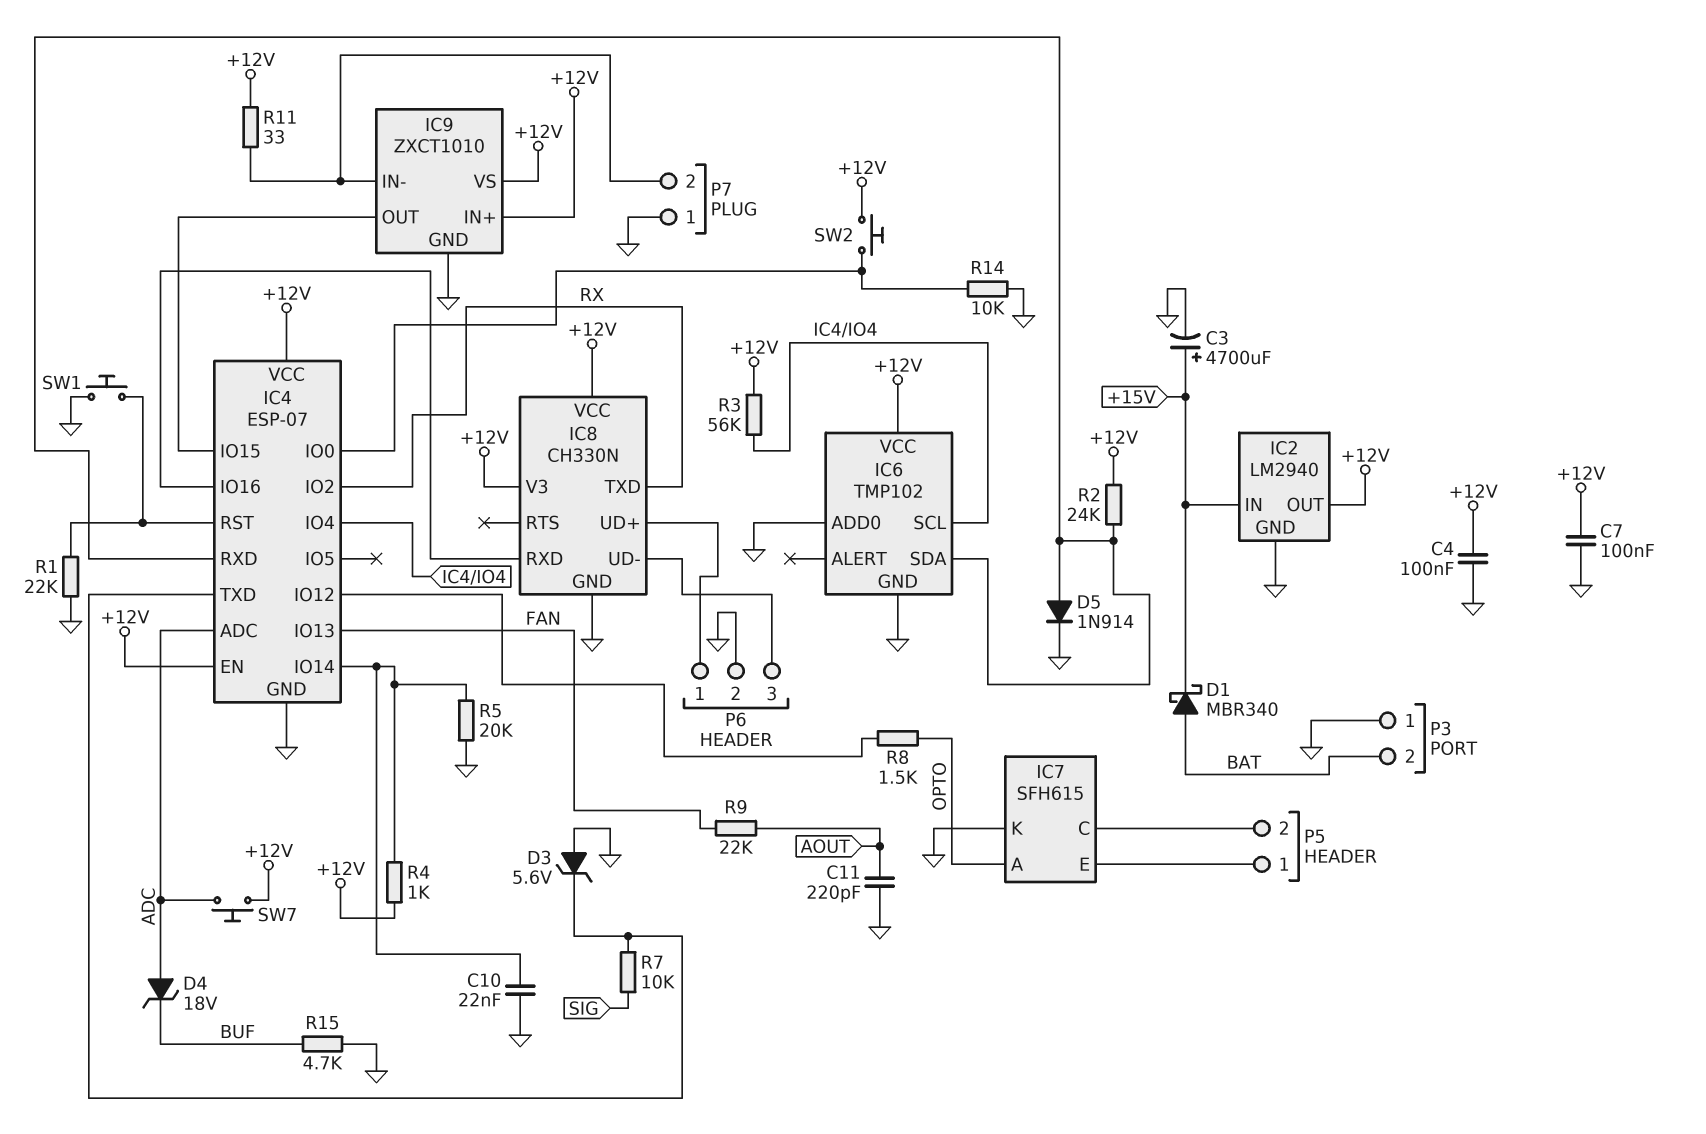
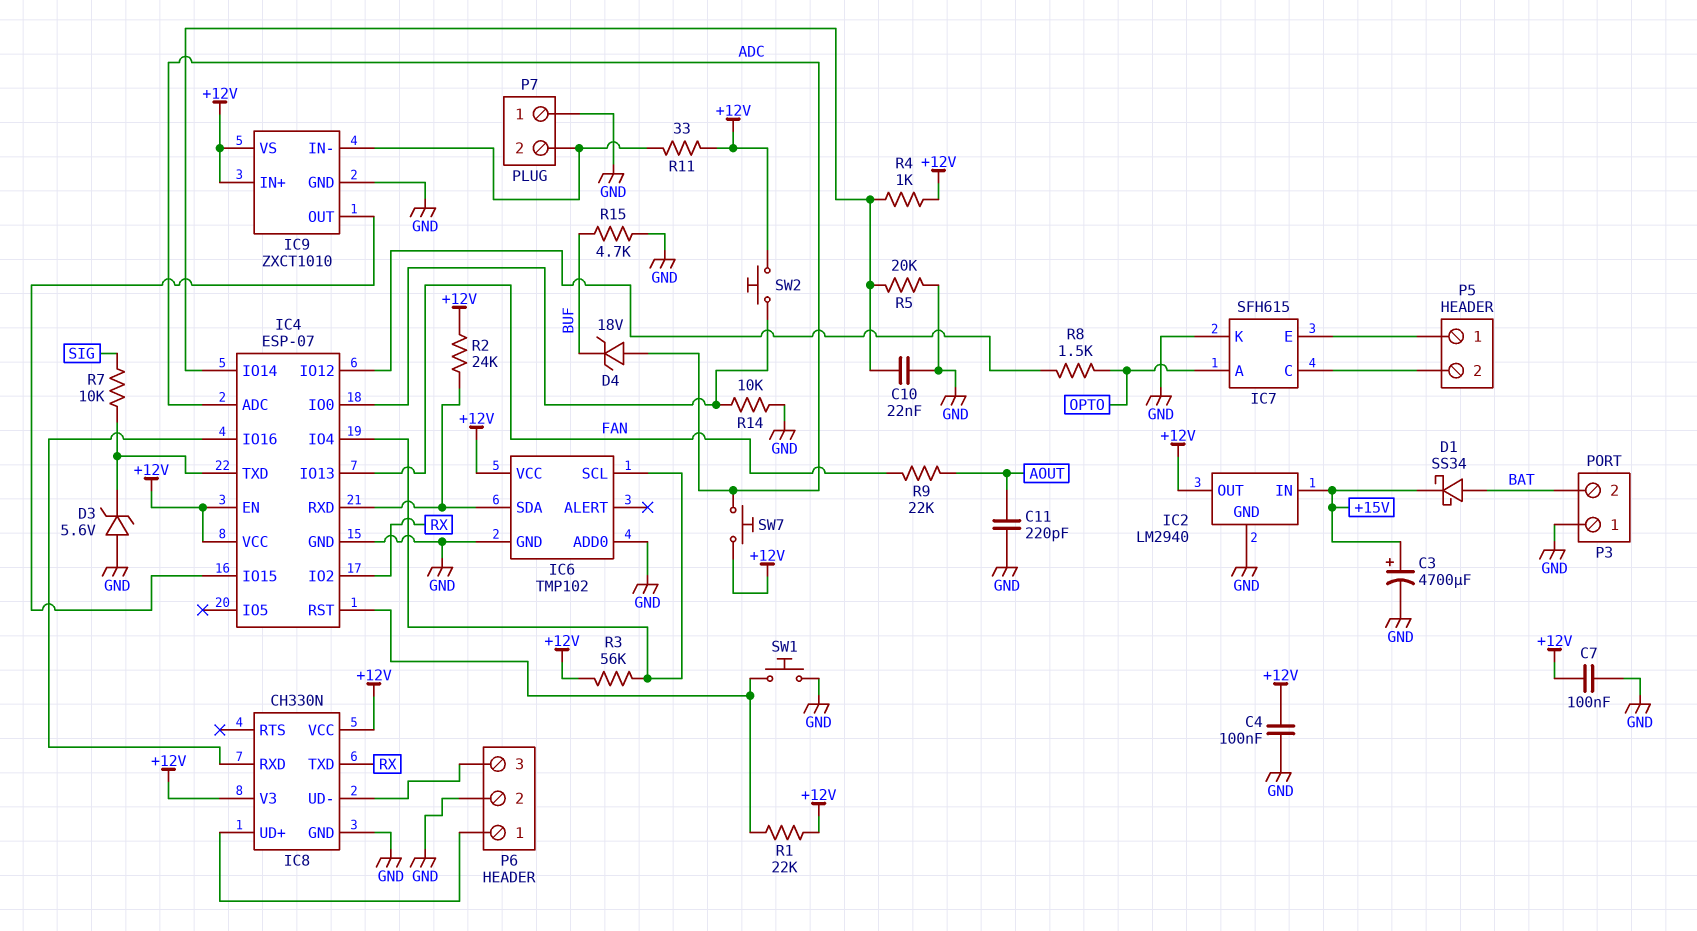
D1: schottky MBR340 (A BAT, K +15V) -> schottky SS34 (A BAT, K +15V)
D5: diode 1N914 (A IC4/RXD, K GND) -> none
R1: 22k (GND, IC4/RST) -> 22k (+12V, IC4/RST)

